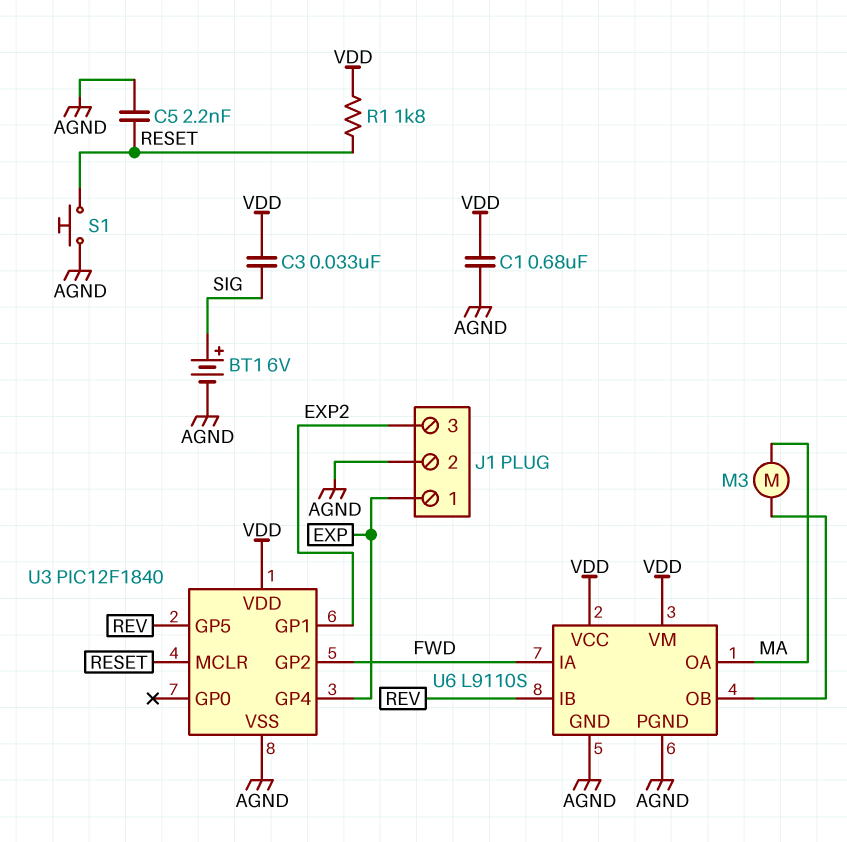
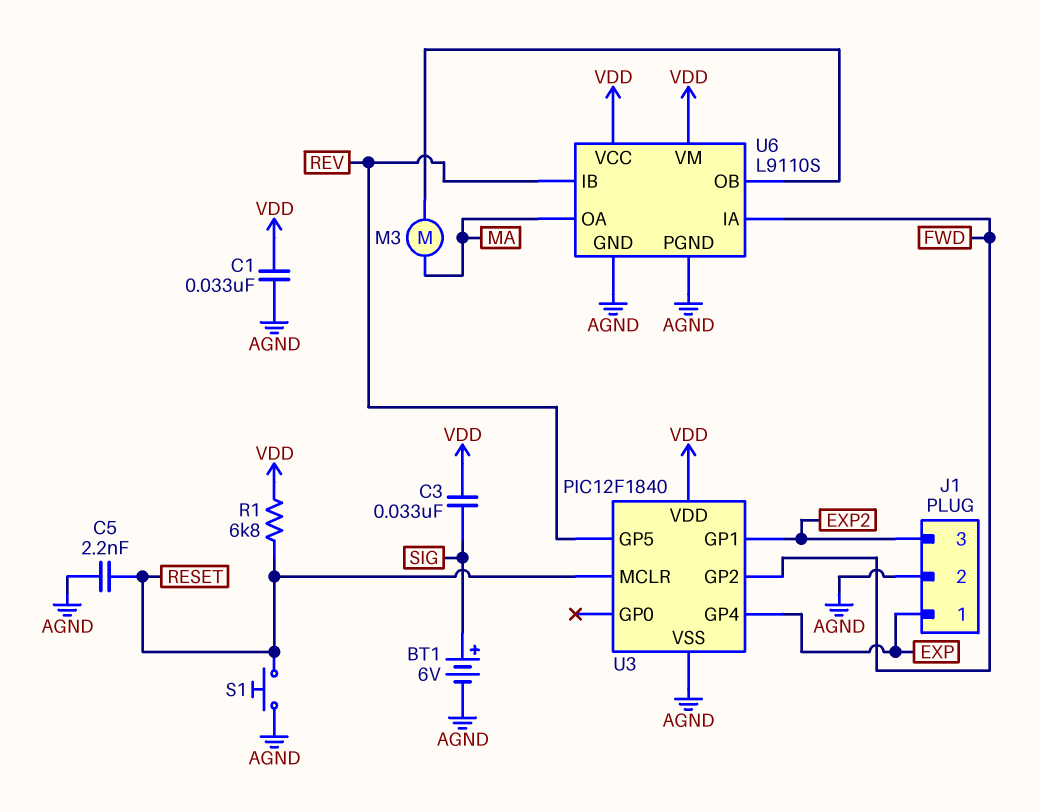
C1: 680nF (AGND, VDD) -> 33nF (AGND, VDD)
R1: 1.8k (RESET, VDD) -> 6.8k (RESET, VDD)

